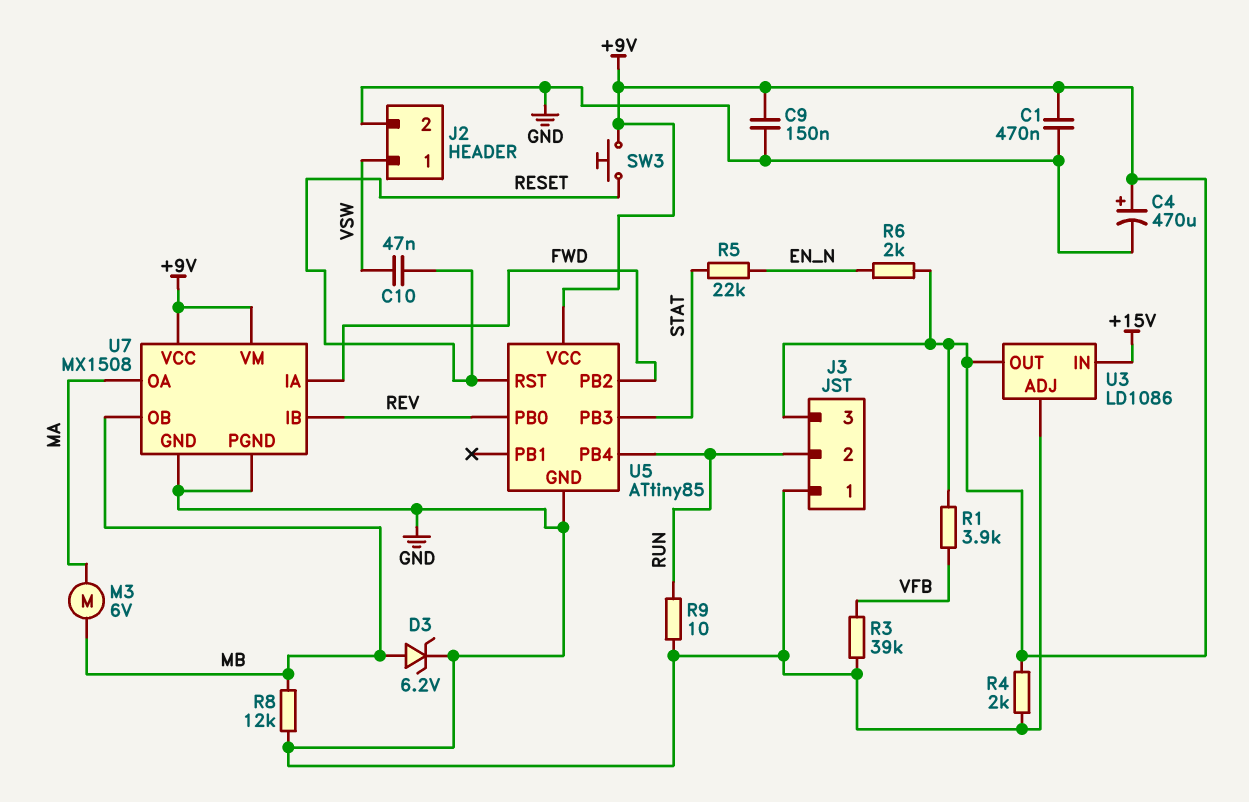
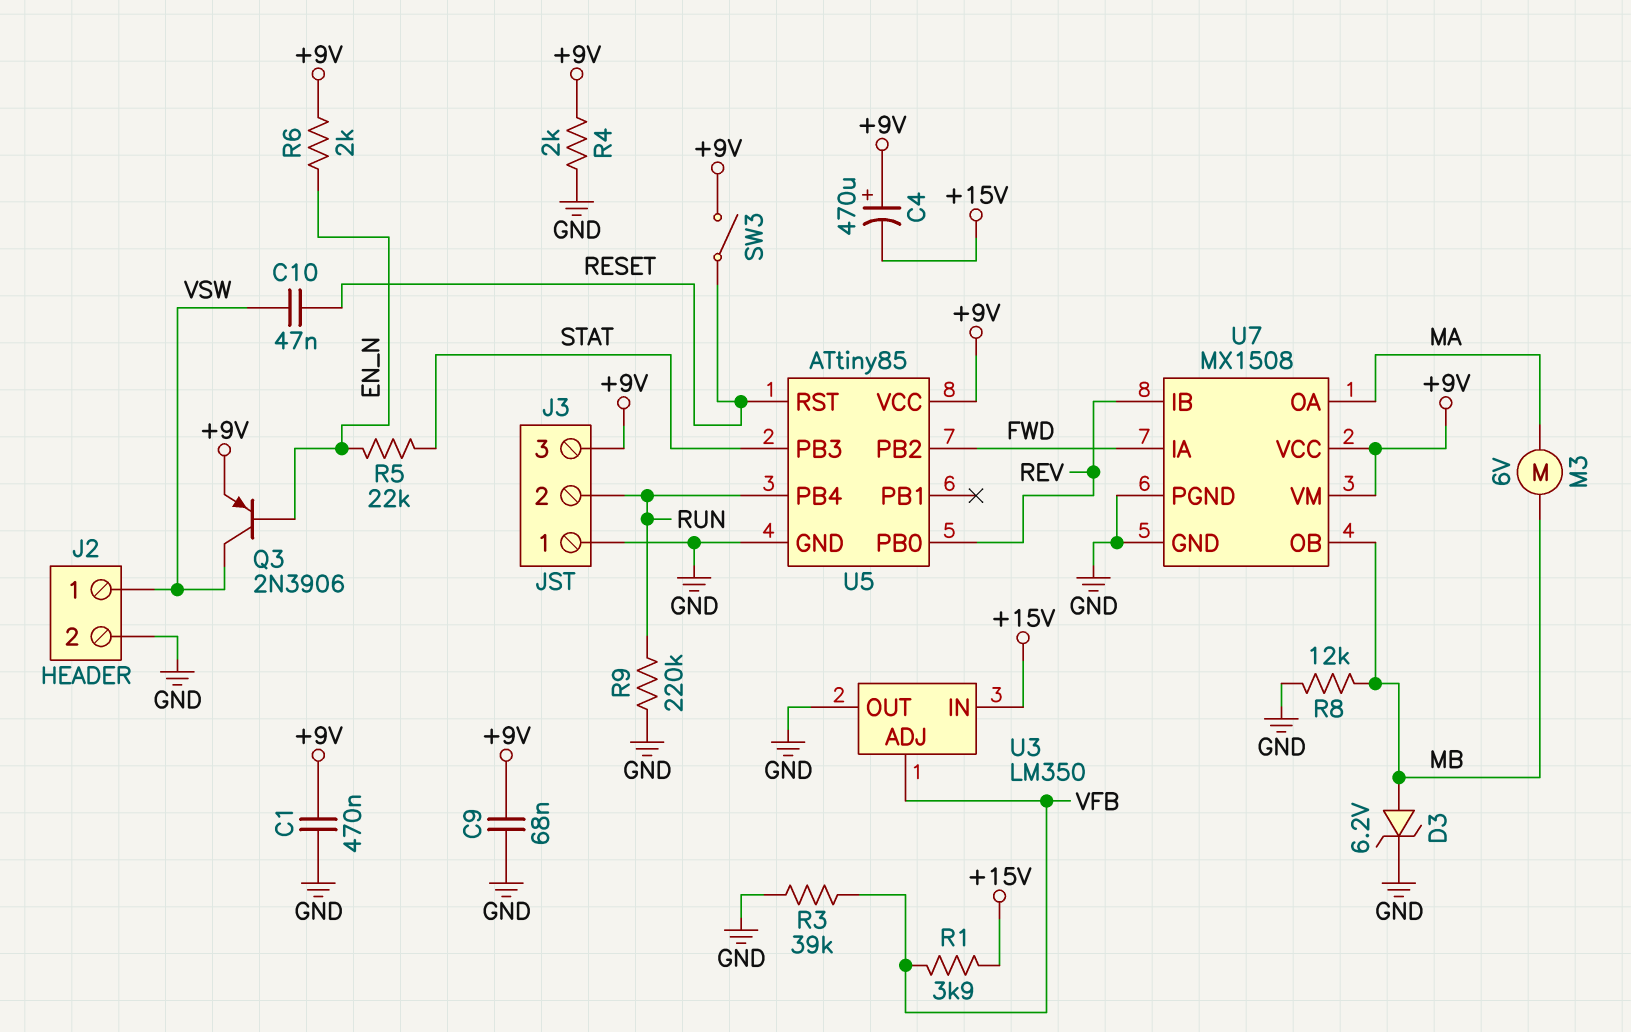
C4: 470uF (plus +9V, minus GND) -> 470uF (plus +9V, minus +15V)
C9: 150nF (+9V, GND) -> 68nF (+9V, GND)
Q3: none -> PNP 2N3906 (B EN_N, C VSW, E +9V)
R1: 3.9k (+9V, VFB) -> 3.9k (+15V, VFB)
R9: 10 (GND, RUN) -> 220k (GND, RUN)
SW3: button (+9V, RESET) -> switch (+9V, RESET)
U3: LD1086 -> LM350
U3 pin ADJ: GND -> VFB
U3 pin OUT: +9V -> GND

